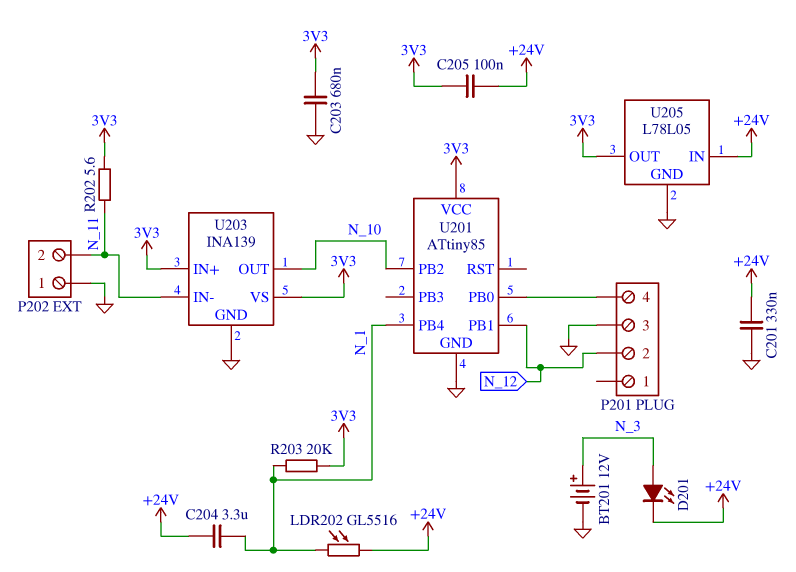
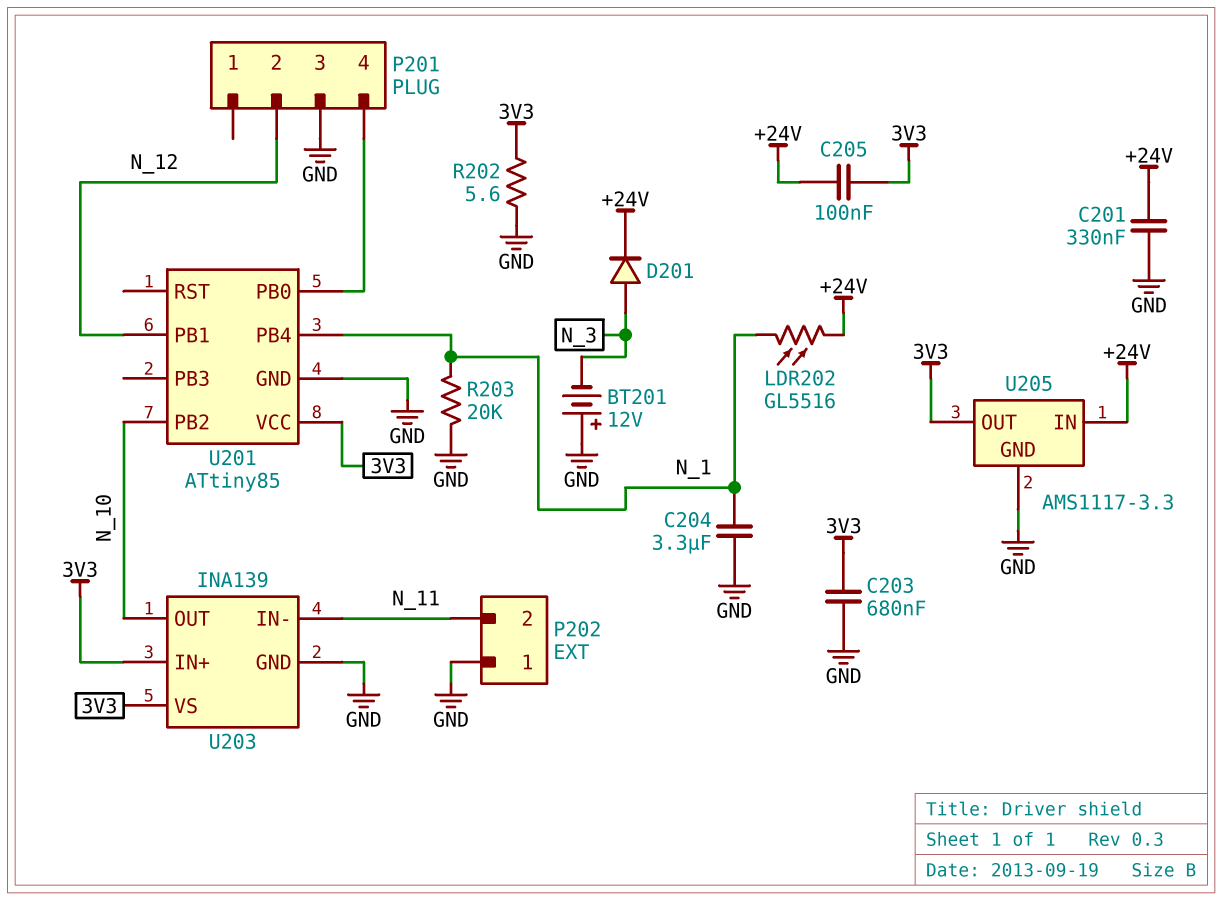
BT201: 12V (plus N_3, minus GND) -> 12V (plus GND, minus N_3)
C204: 3.3uF (+24V, N_1) -> 3.3uF (GND, N_1)
D201: LED (A N_3, K +24V) -> diode (A N_3, K +24V)
R202: 5.6 (3V3, N_11) -> 5.6 (3V3, GND)
R203: 20k (3V3, N_1) -> 20k (GND, N_1)
U205: L78L05 -> AMS1117-3.3

